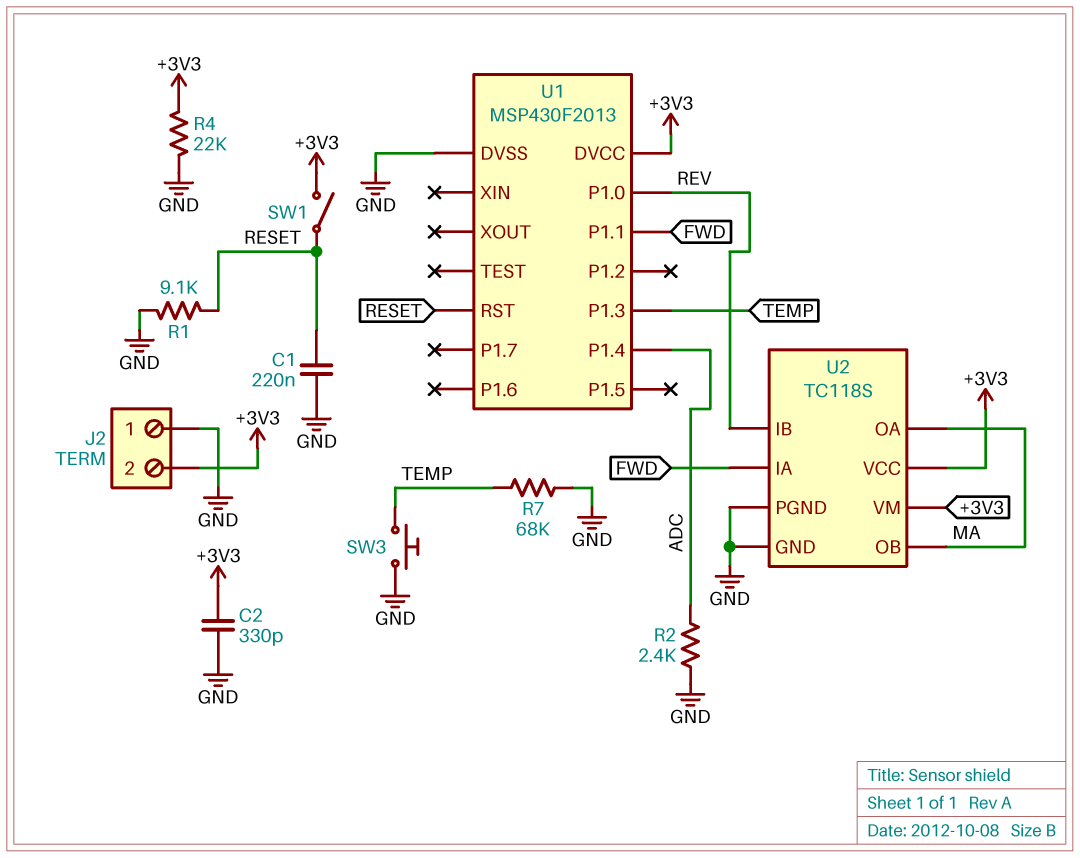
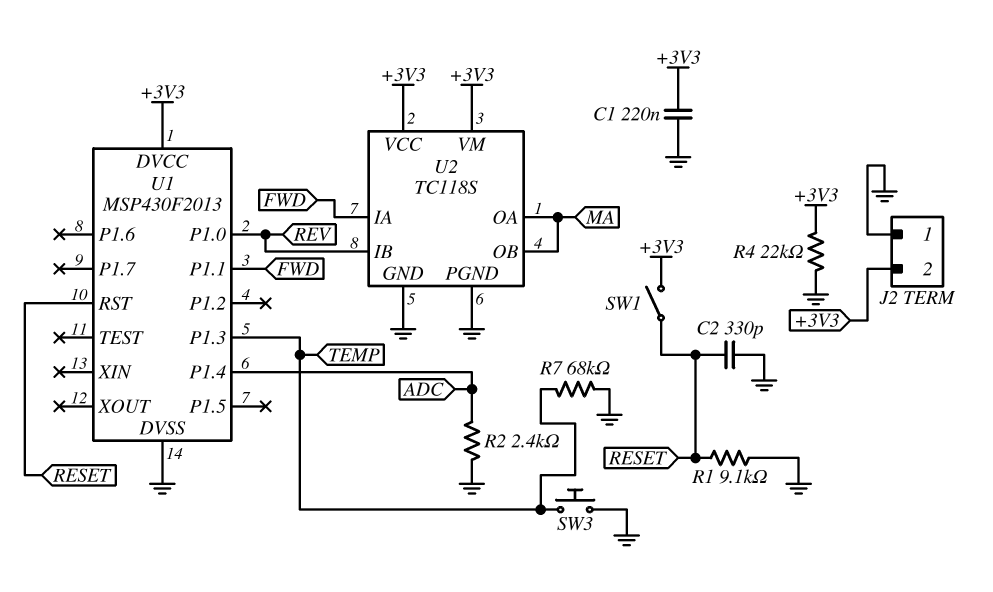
C1: 220nF (GND, RESET) -> 220nF (+3V3, GND)
C2: 330pF (+3V3, GND) -> 330pF (GND, RESET)

